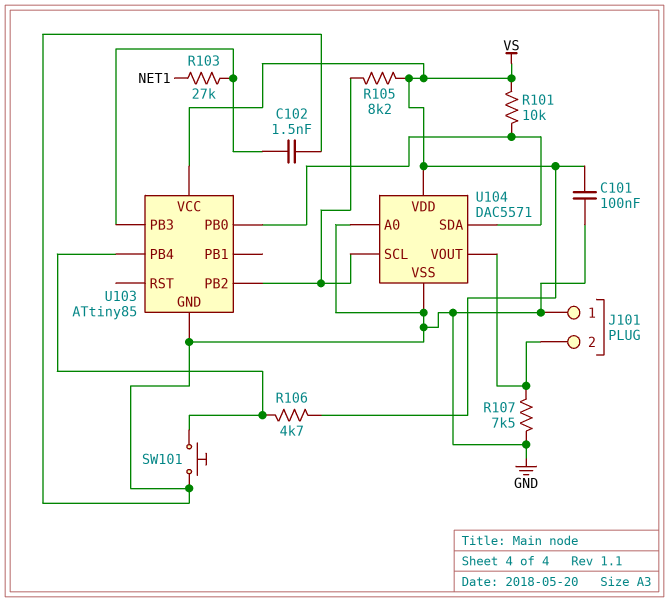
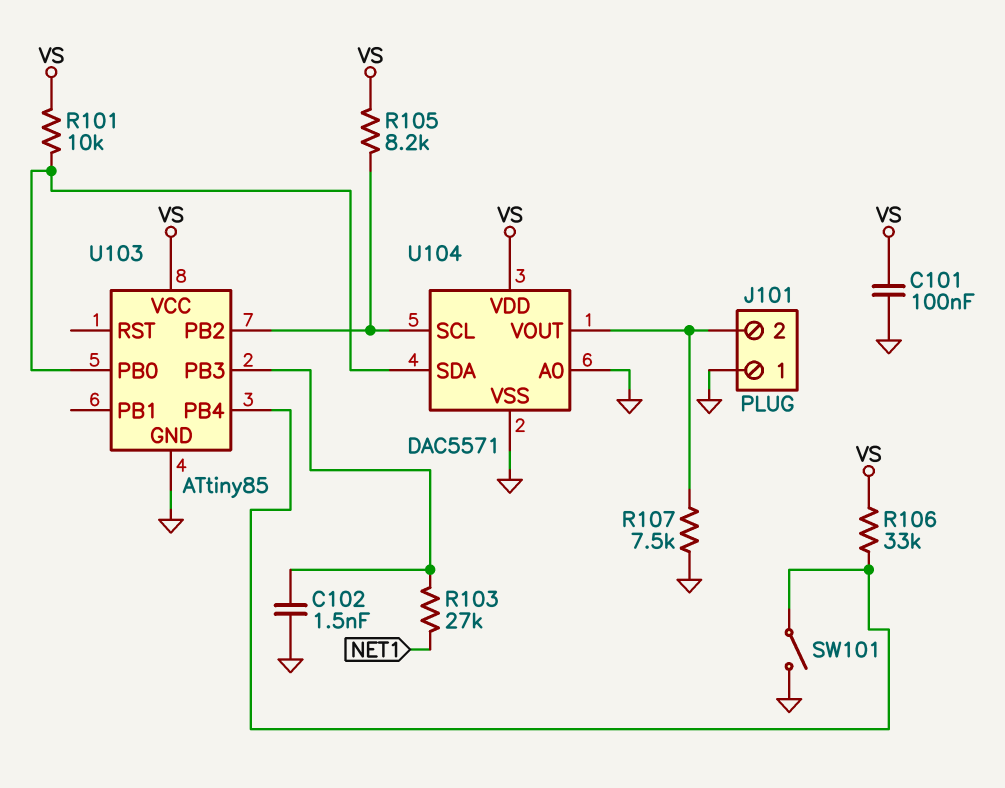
R106: 4.7k (U103/PB4, VS) -> 33k (U103/PB4, VS)
SW101: button (GND, U103/PB4) -> switch (GND, U103/PB4)

